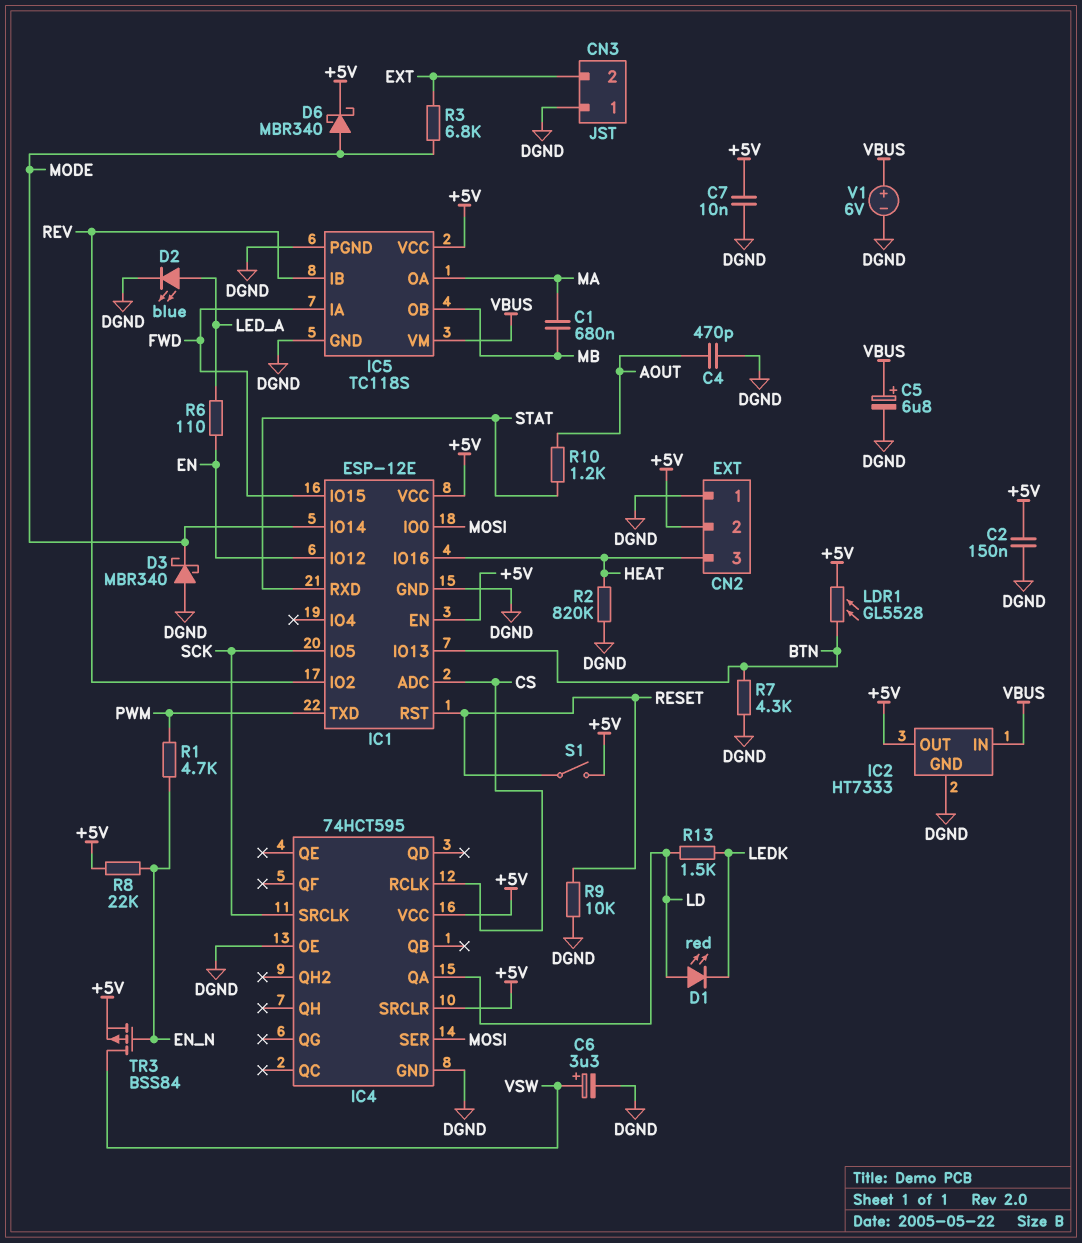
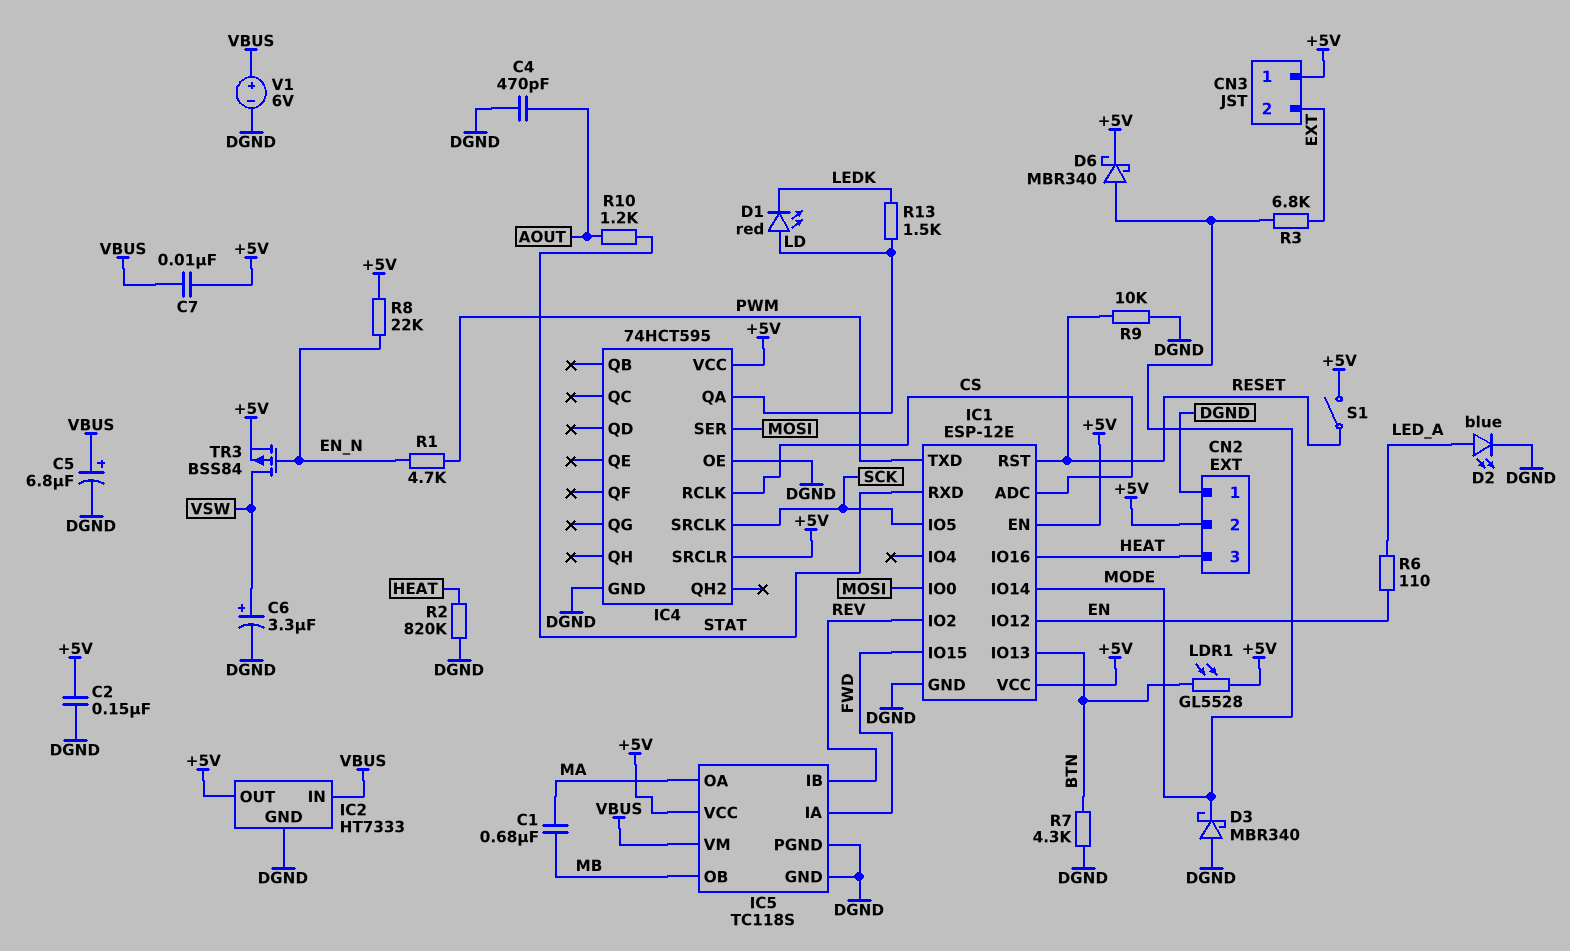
C7: 10nF (+5V, DGND) -> 10nF (+5V, VBUS)
CN3 pin 1: DGND -> +5V

